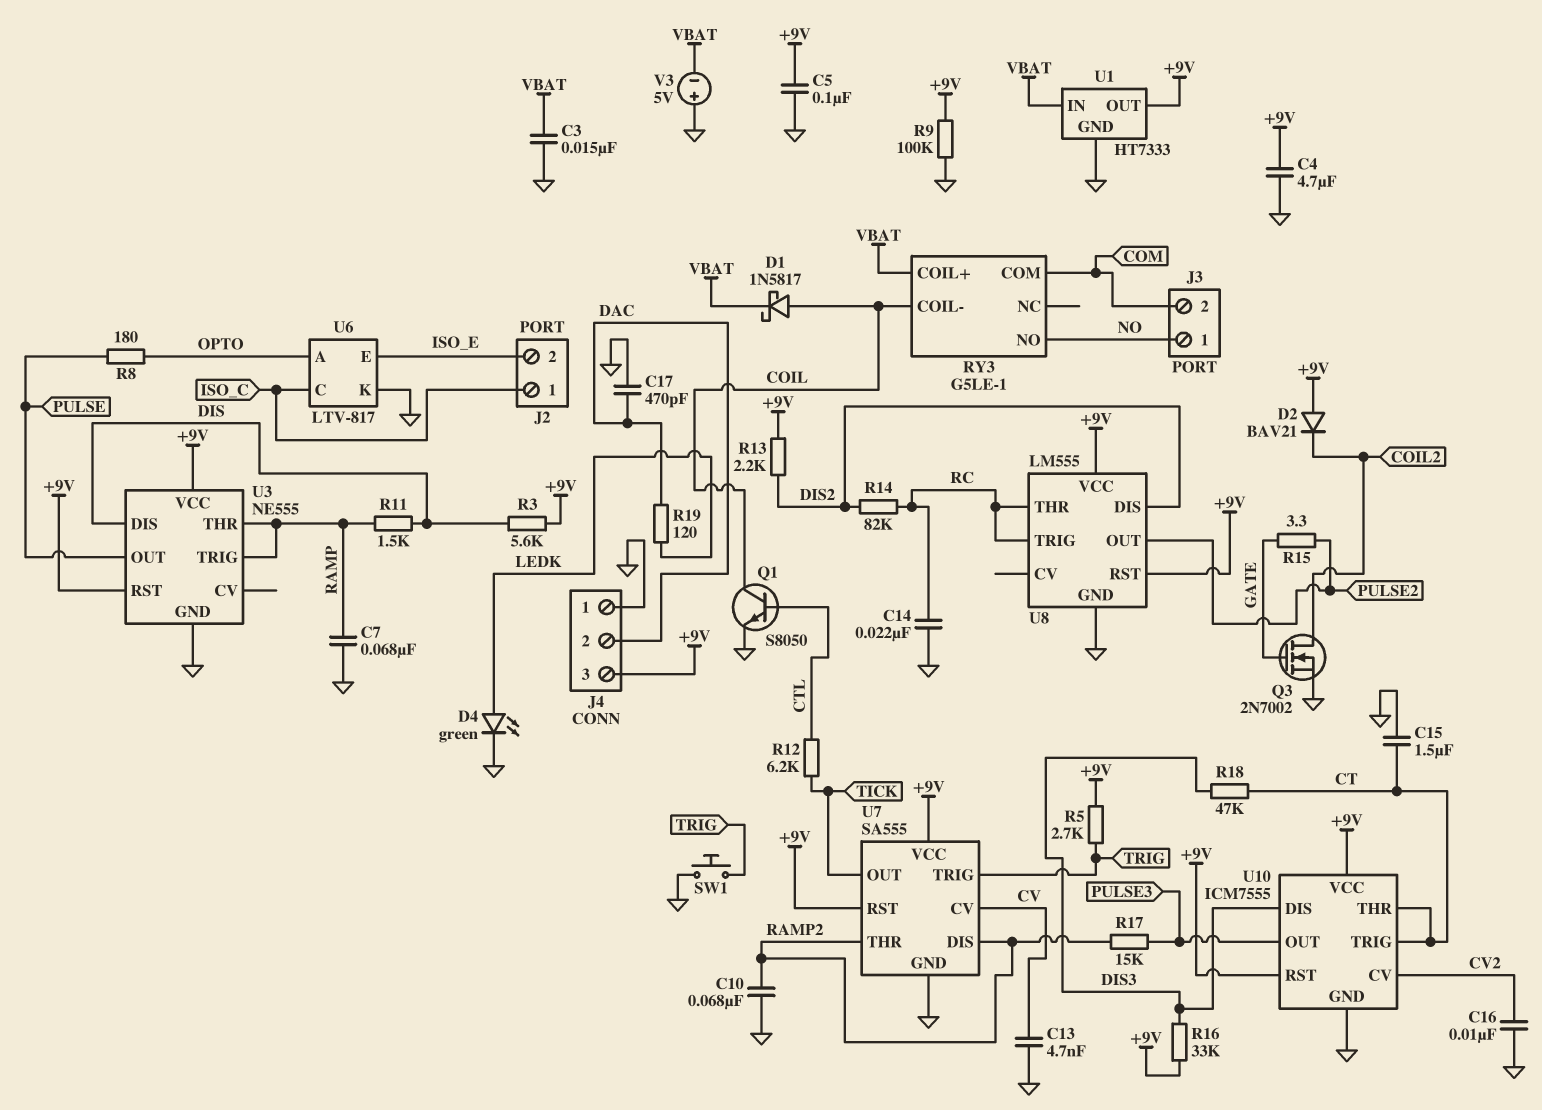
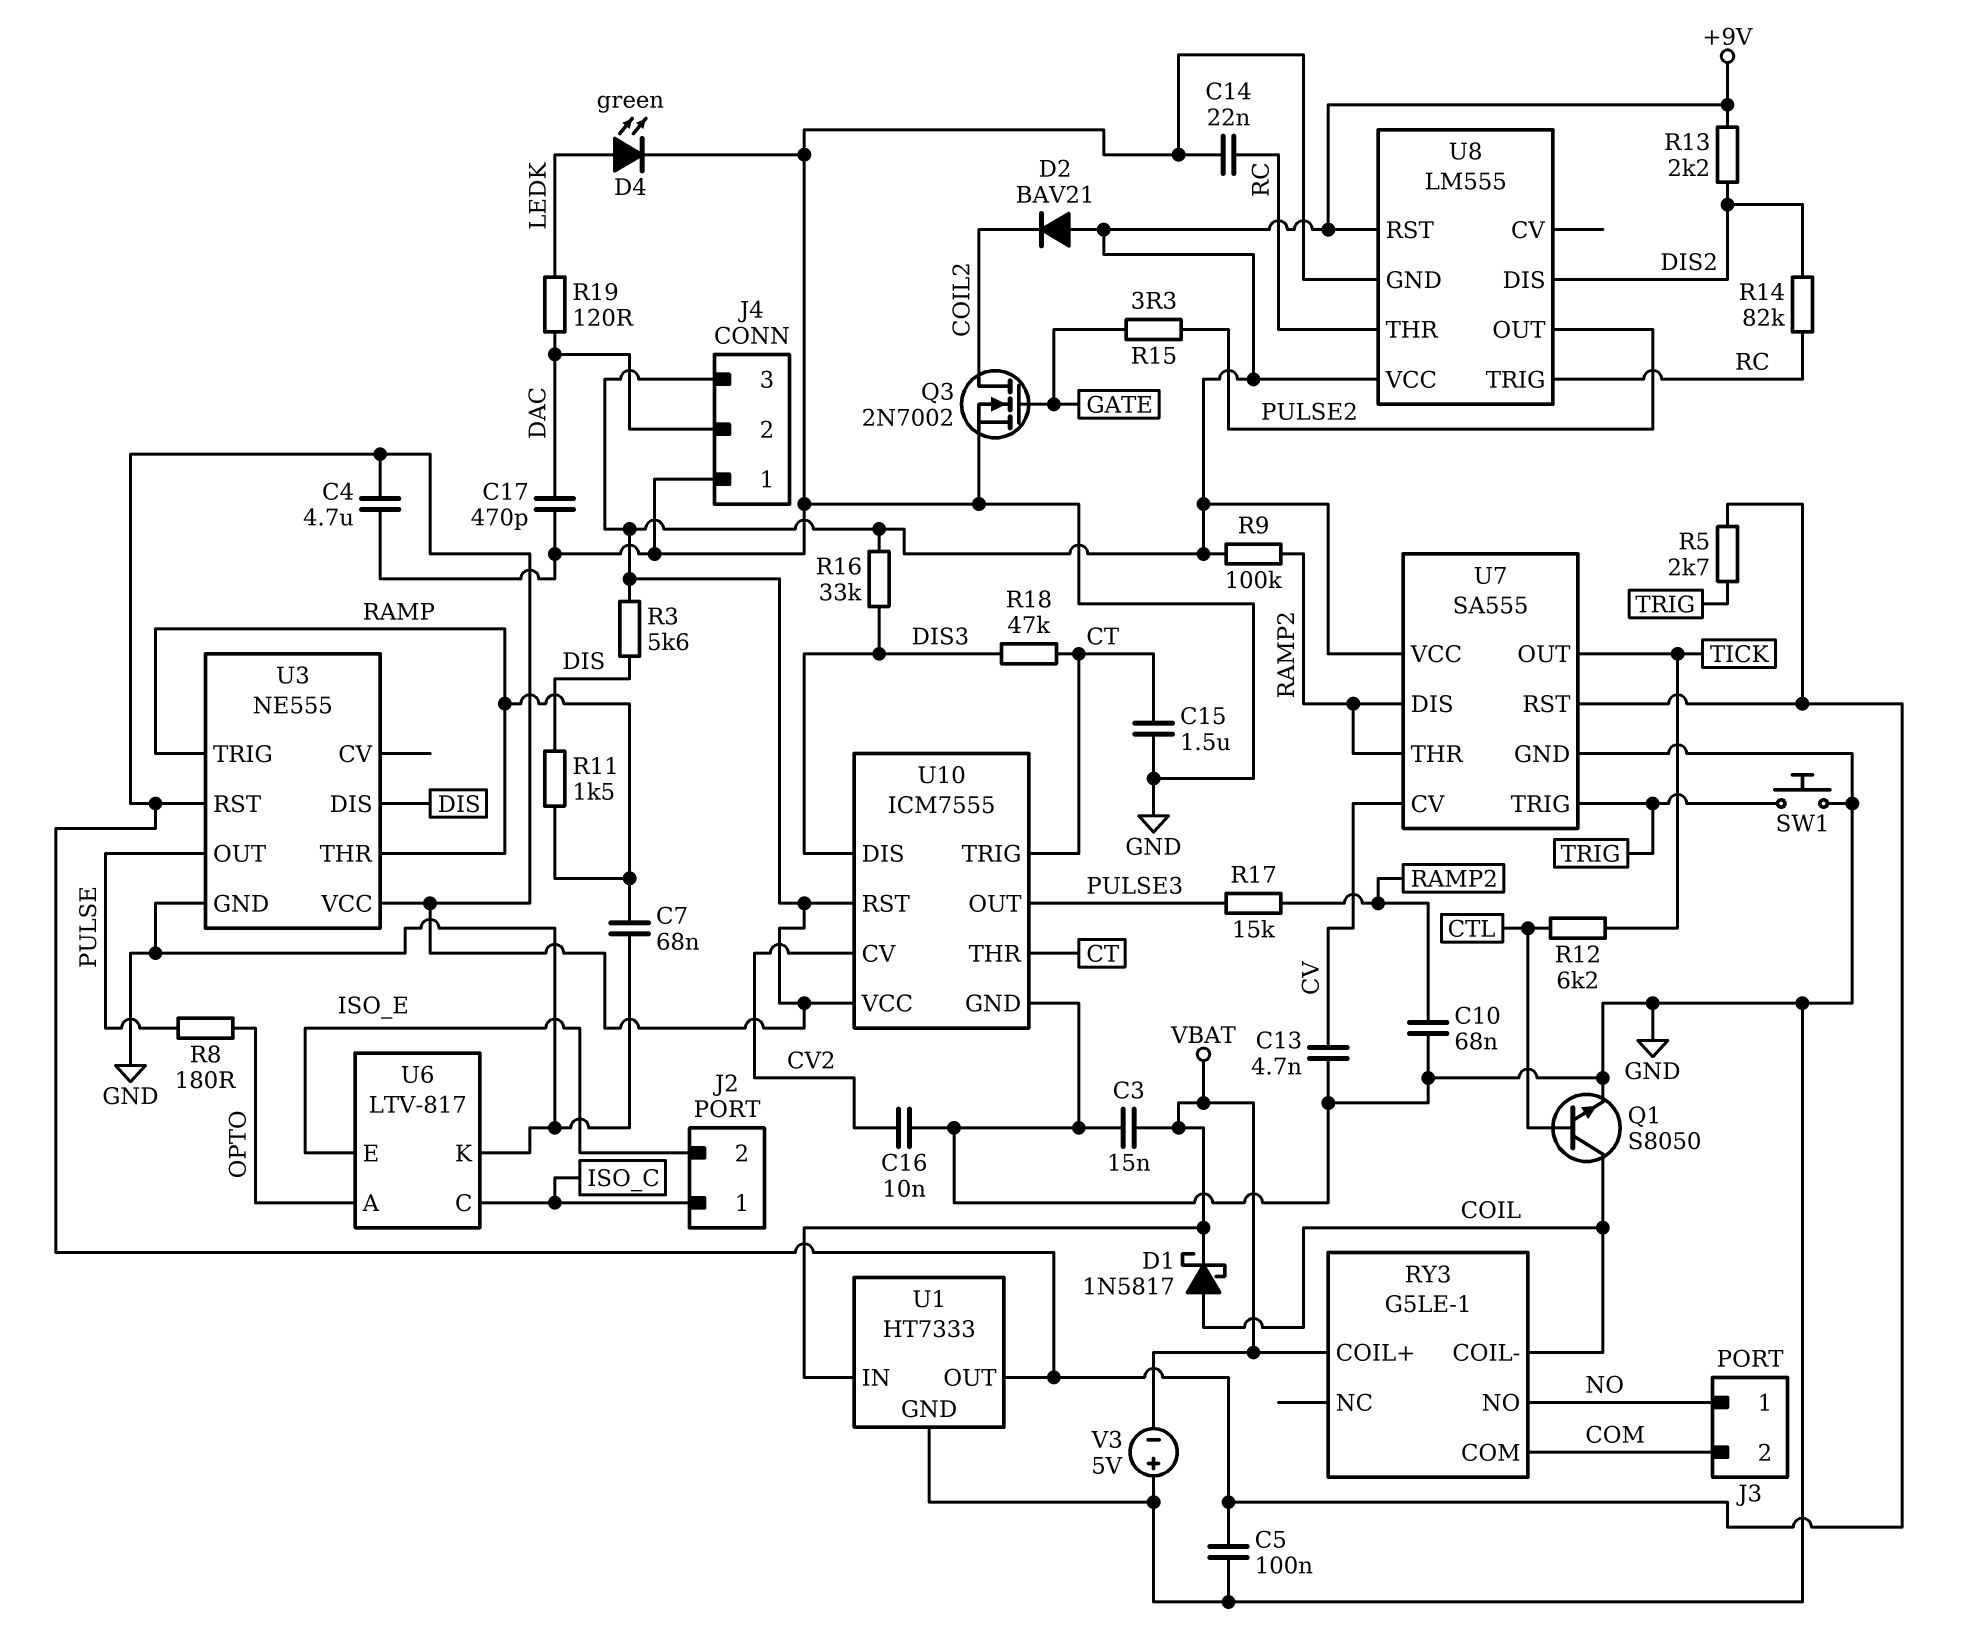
R9: 100k (+9V, GND) -> 100k (+9V, RAMP2)

